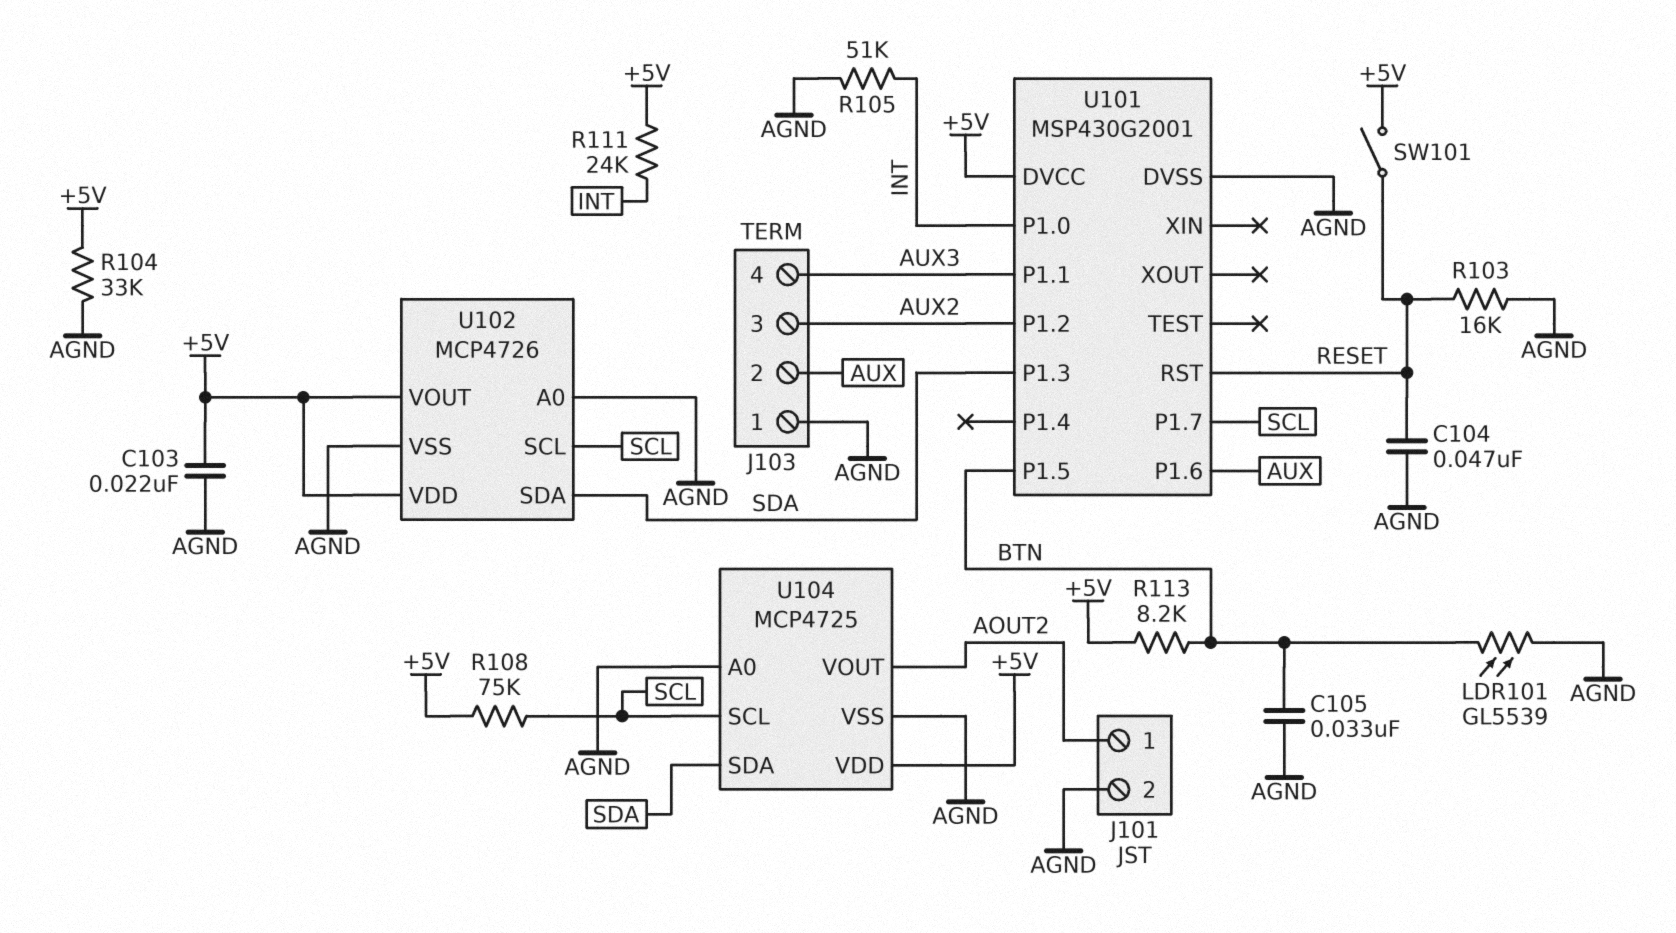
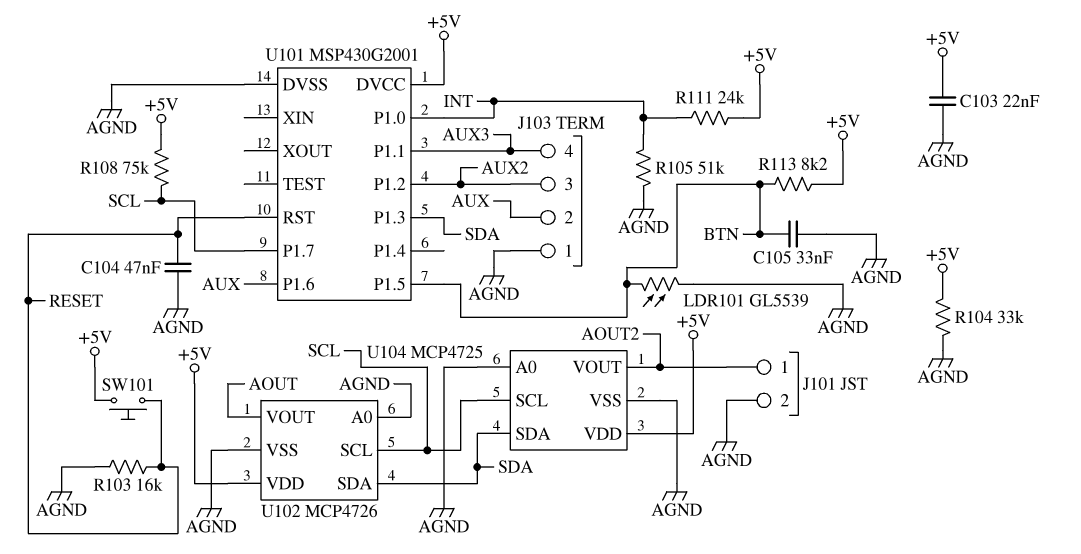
SW101: switch (+5V, RESET) -> button (+5V, RESET)
U102 pin VOUT: +5V -> AOUT

